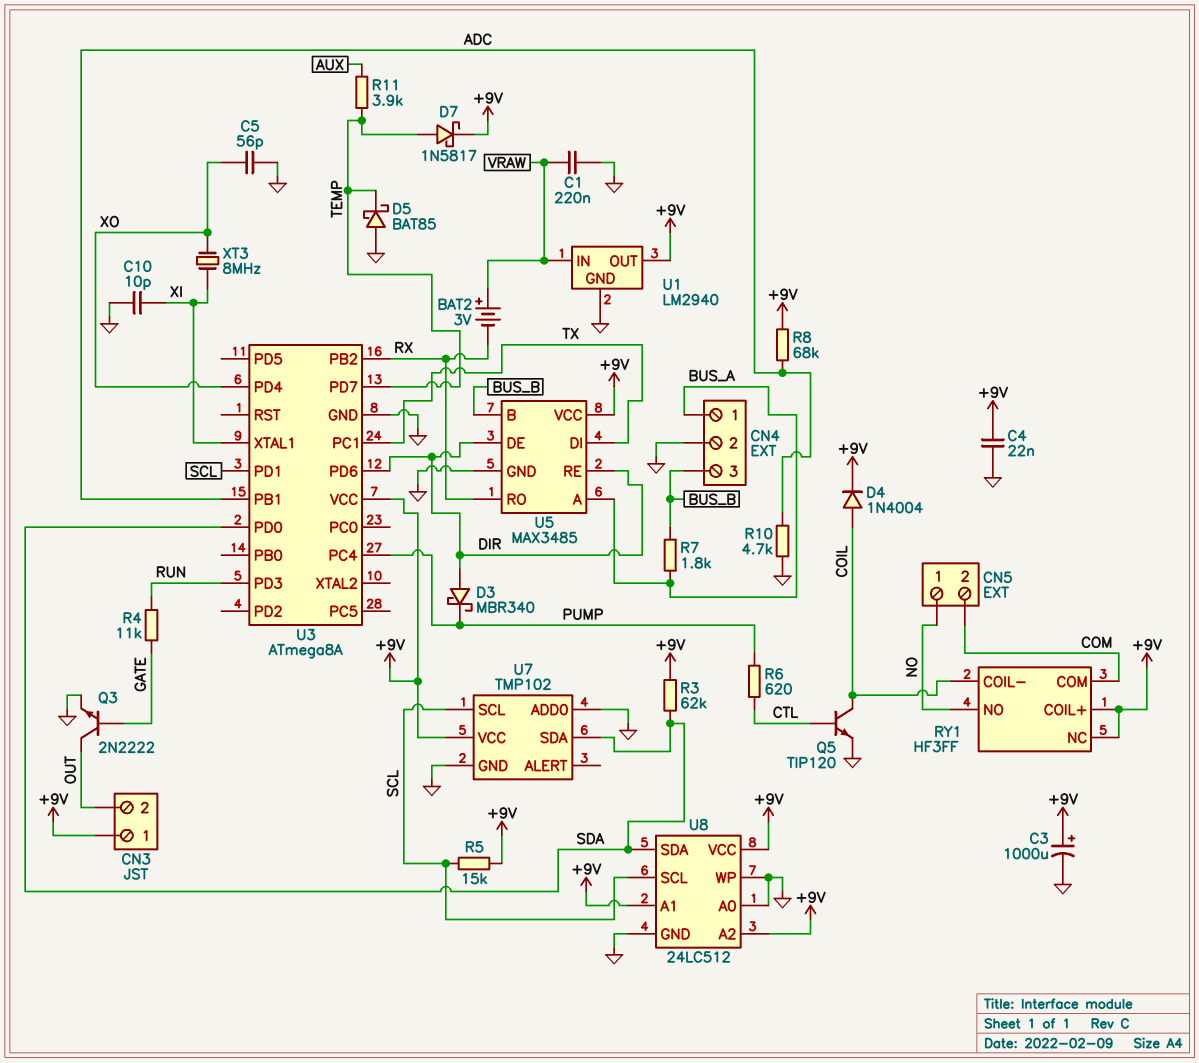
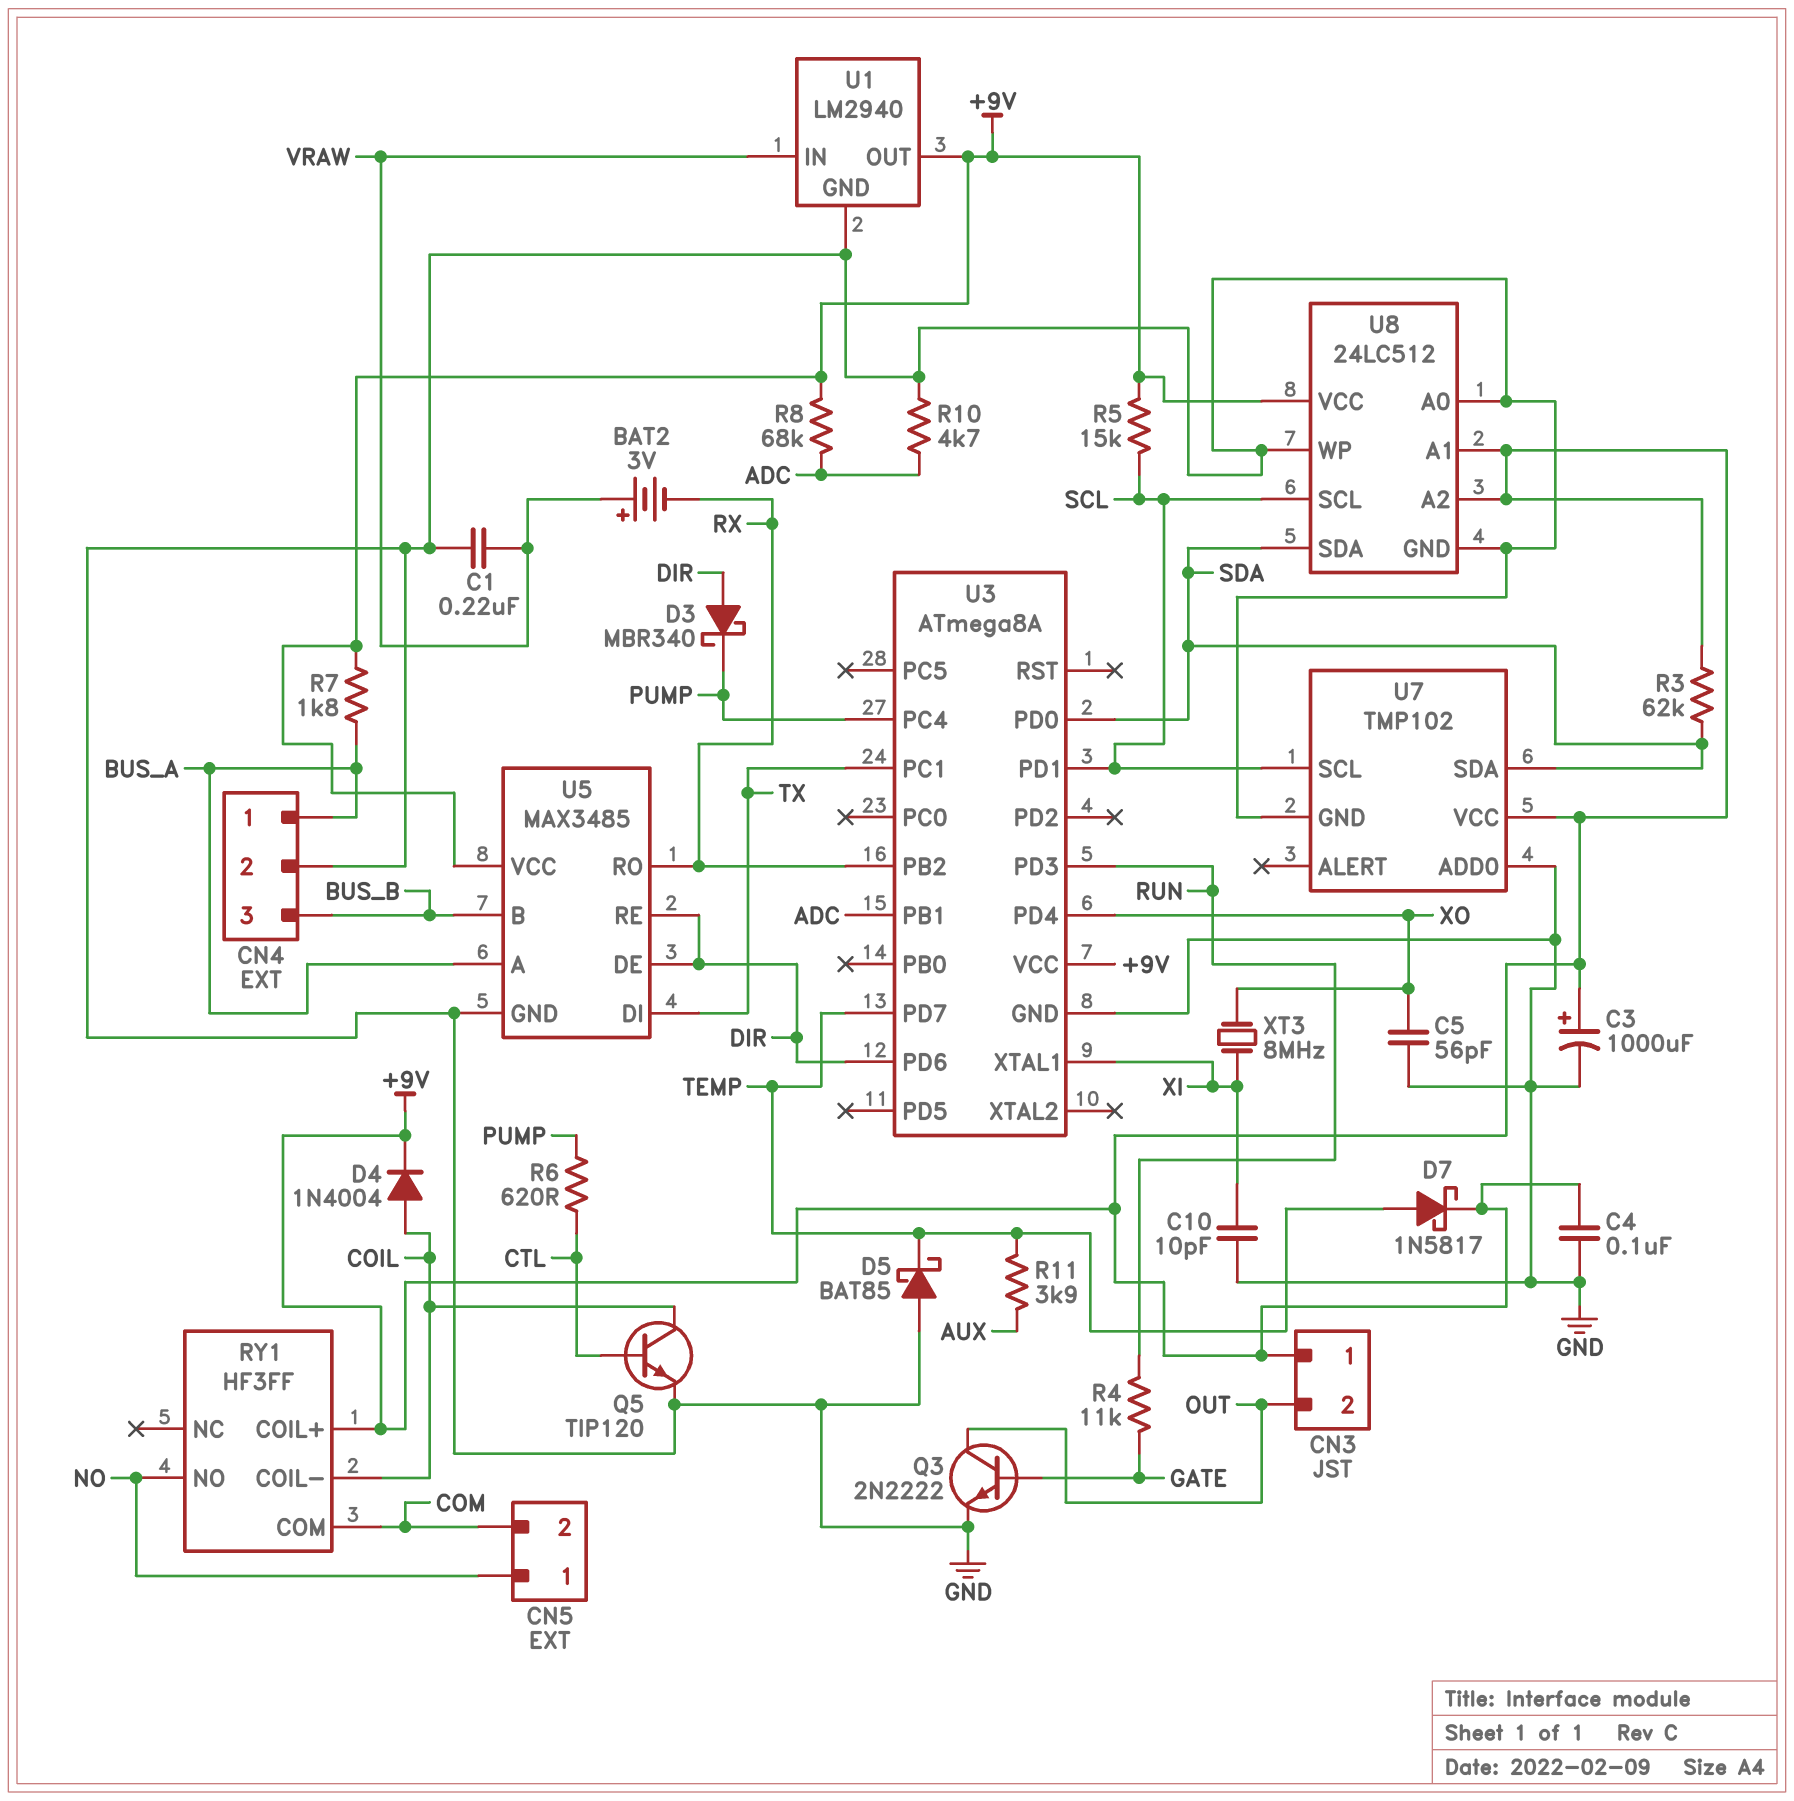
C4: 22nF (+9V, GND) -> 100nF (+9V, GND)
R7: 1.8k (BUS_A, BUS_B) -> 1.8k (+9V, BUS_A)
RY1 pin NC: +9V -> none

